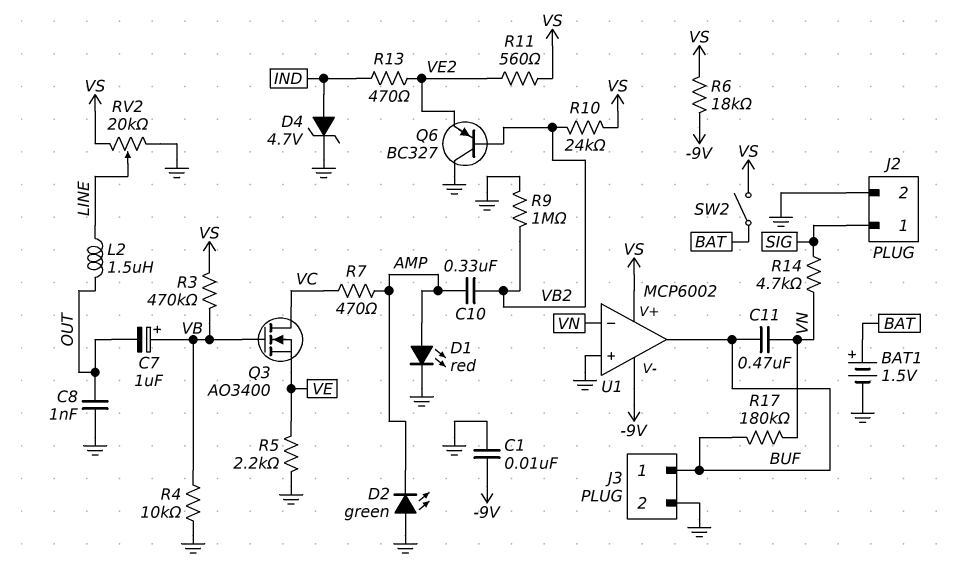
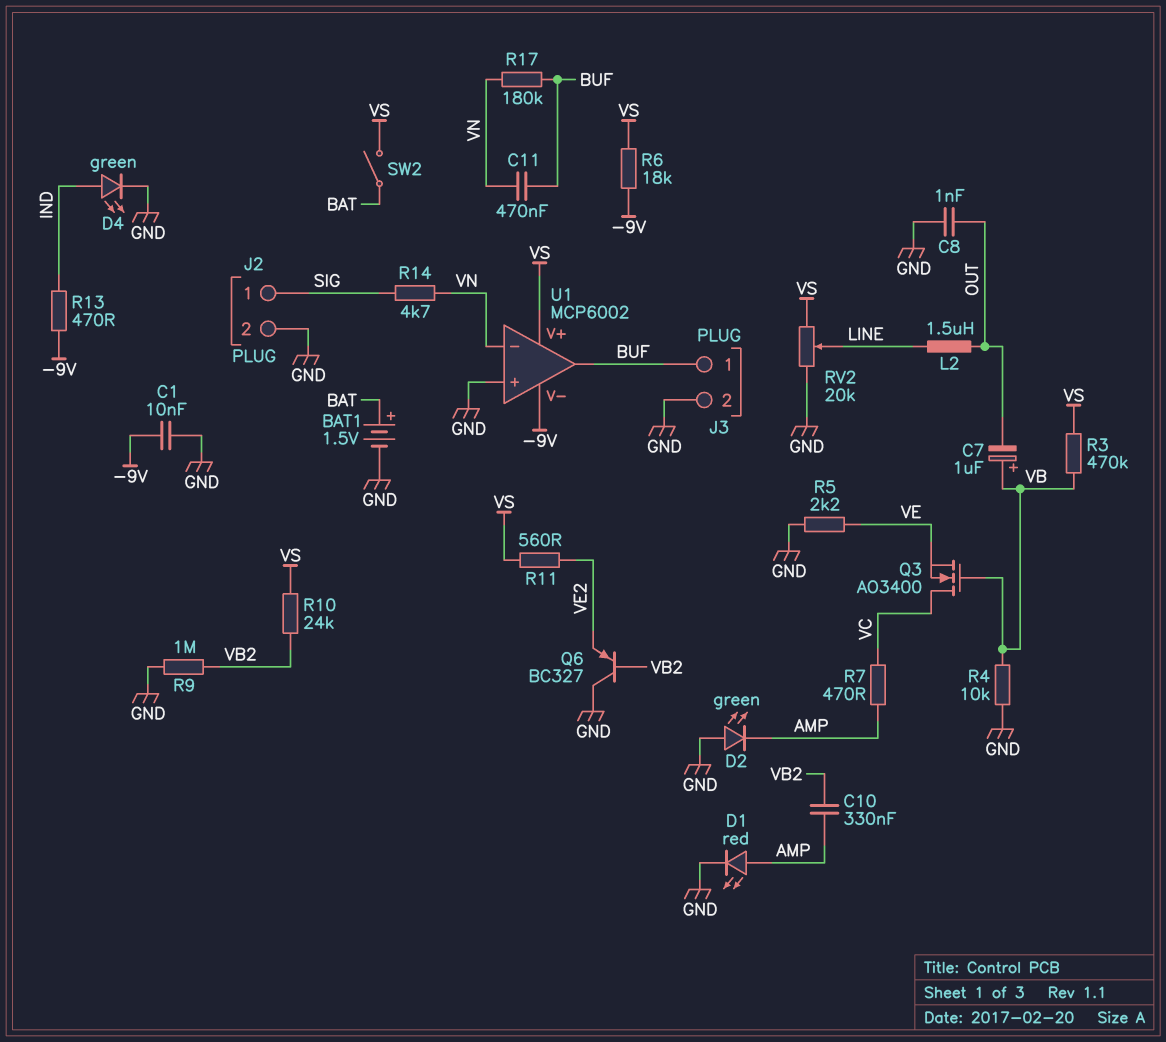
D4: zener 4.7V (A IND, K GND) -> LED green (A IND, K GND)
R13: 470 (IND, VE2) -> 470 (-9V, IND)

